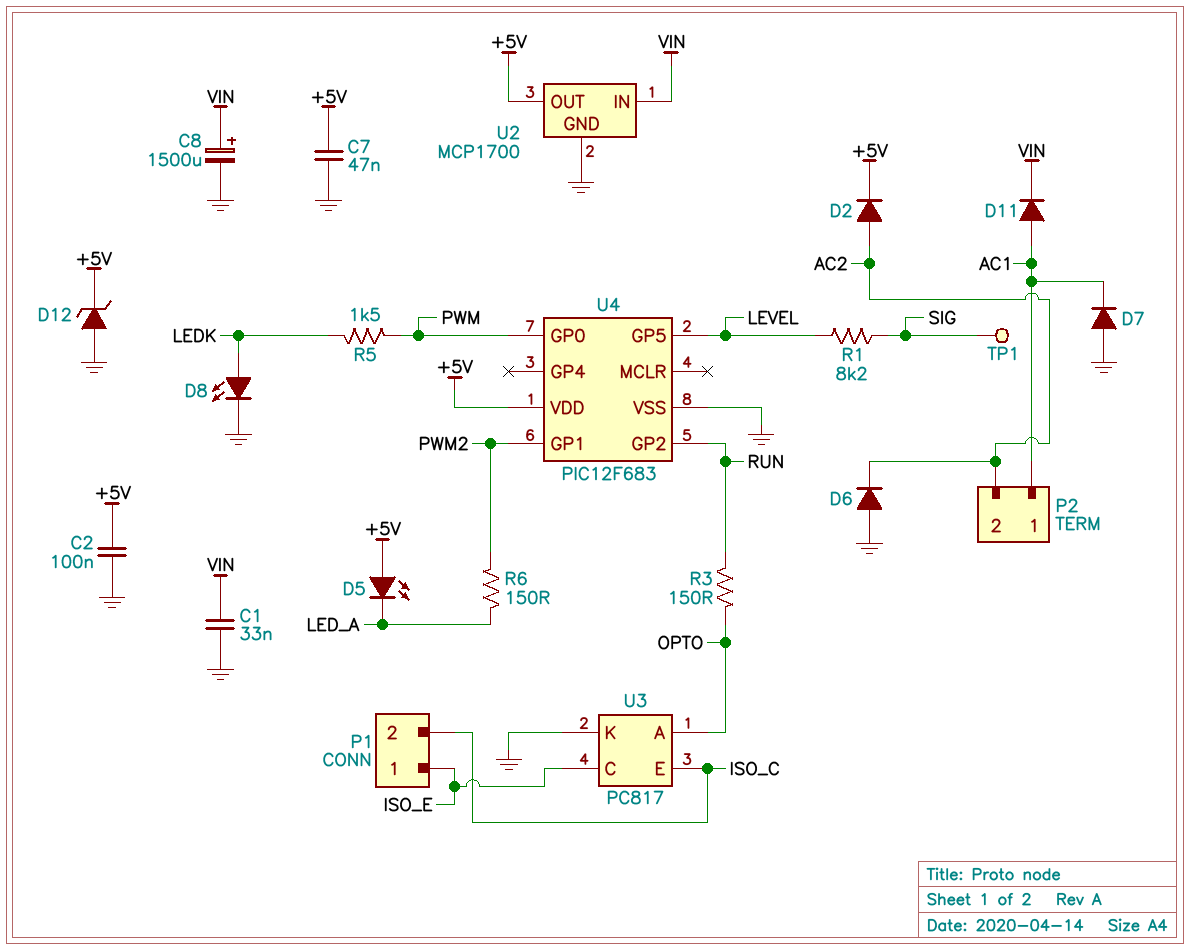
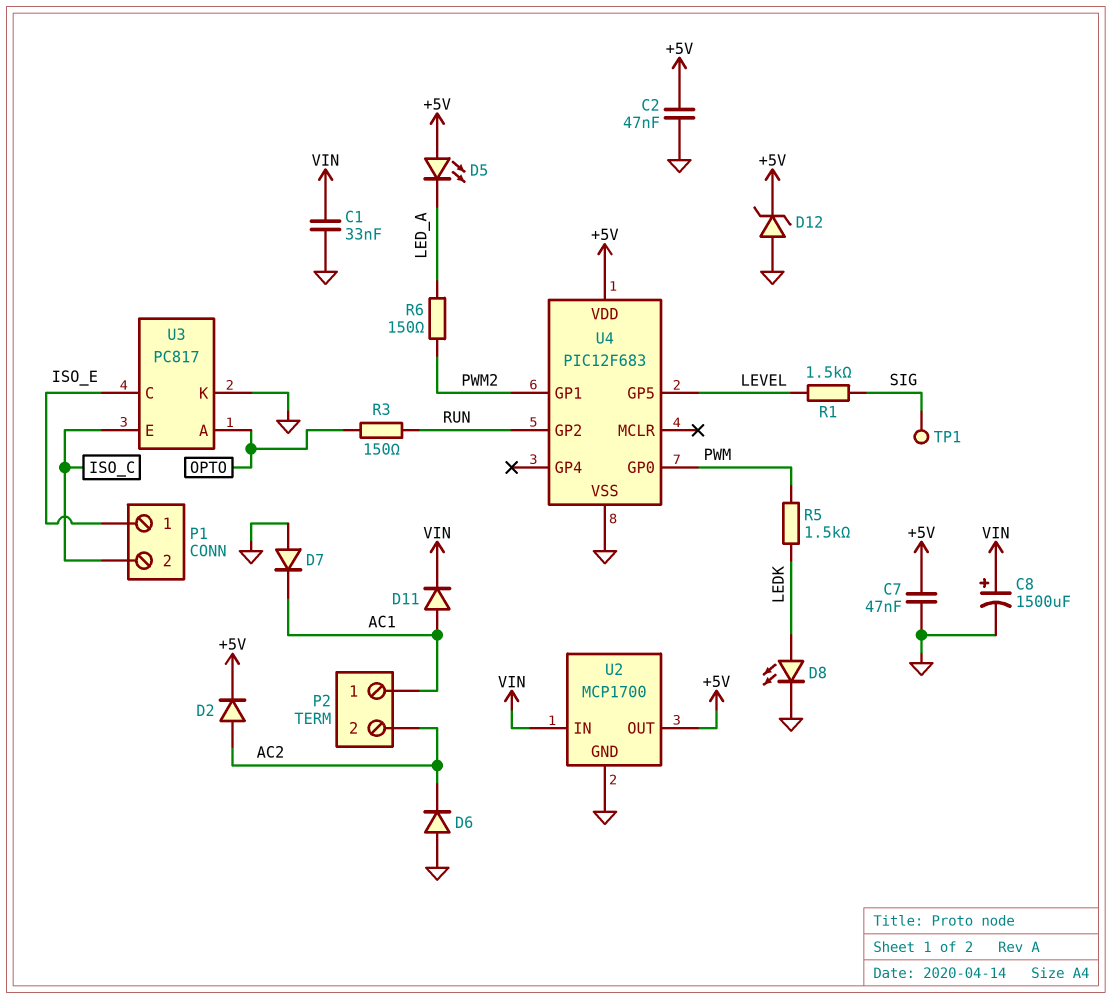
C2: 100nF (+5V, GND) -> 47nF (+5V, GND)
R1: 8.2k (LEVEL, SIG) -> 1.5k (LEVEL, SIG)

